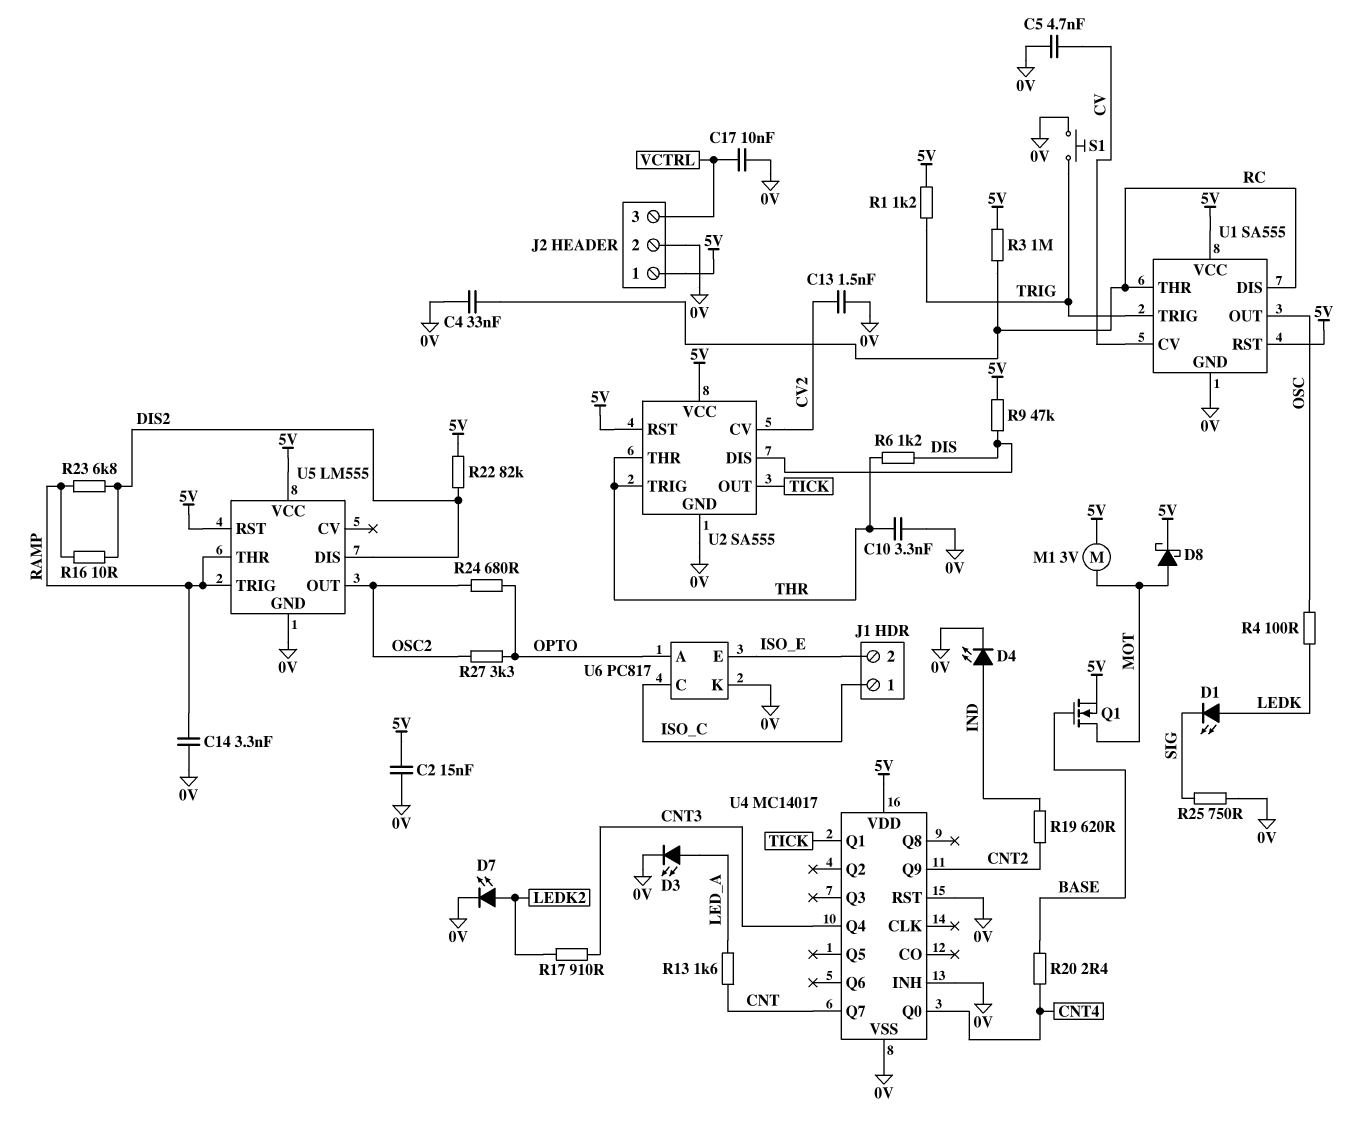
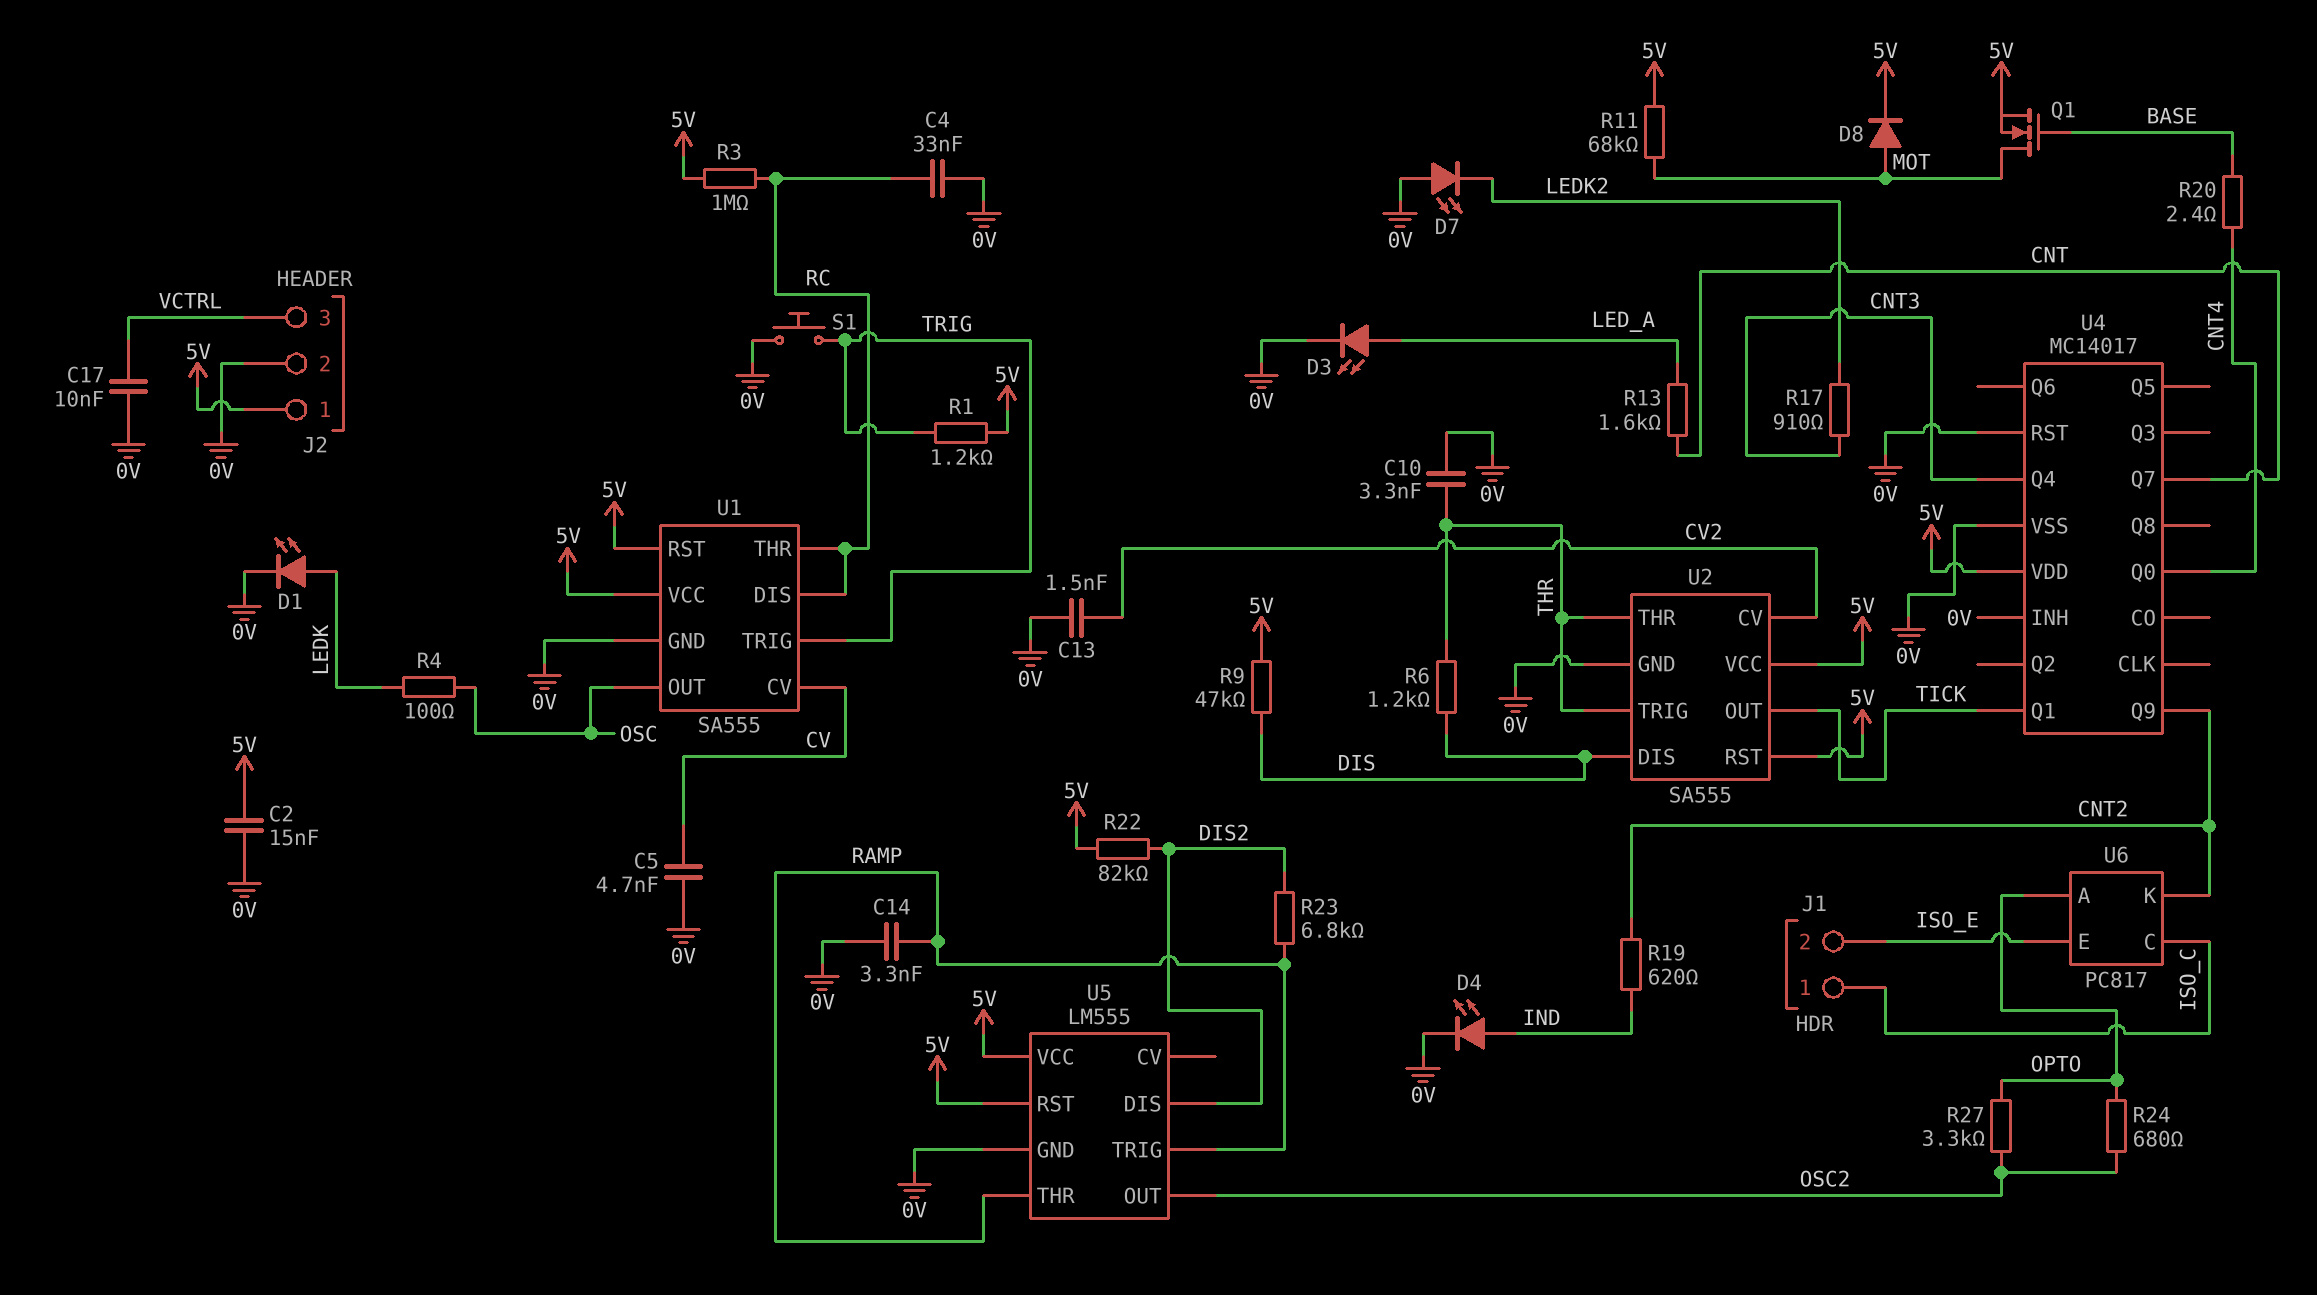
D1: LED (A LEDK, K SIG) -> LED (A LEDK, K 0V)
D7: LED (A LEDK2, K 0V) -> LED (A 0V, K LEDK2)
D8: schottky (A MOT, K 5V) -> diode (A MOT, K 5V)
M1: motor 3V (5V, MOT) -> none
R11: none -> 68k (5V, MOT)
R16: 10 (DIS2, RAMP) -> none
R25: 750 (0V, SIG) -> none
U6 pin K: 0V -> CNT2

